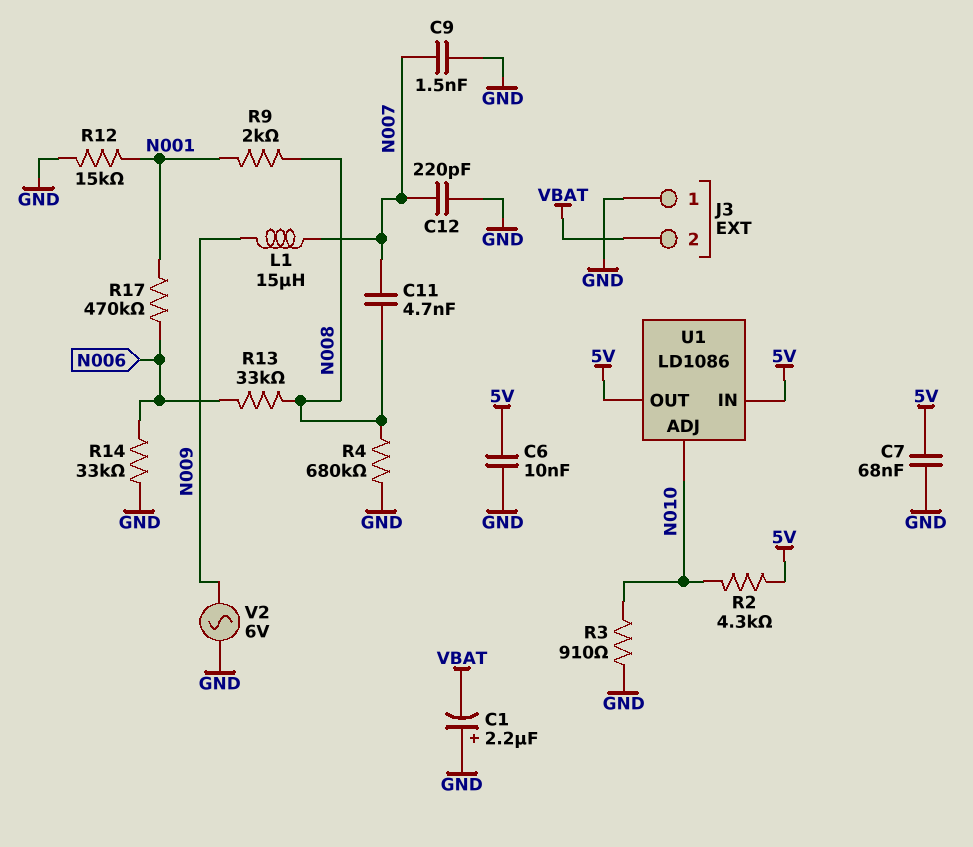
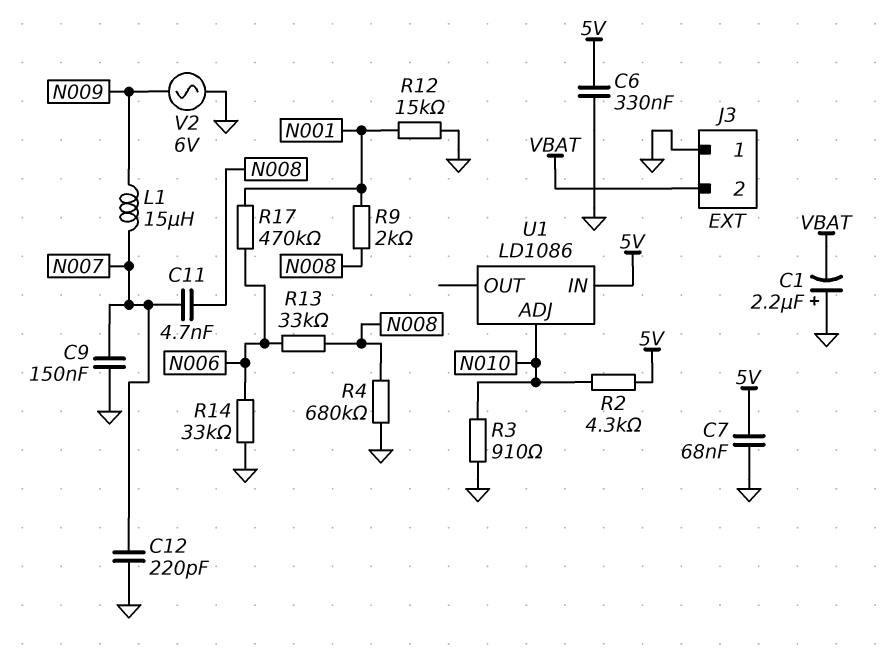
C6: 10nF (5V, GND) -> 330nF (5V, GND)
C9: 1.5nF (GND, N007) -> 150nF (GND, N007)
U1 pin OUT: 5V -> none

